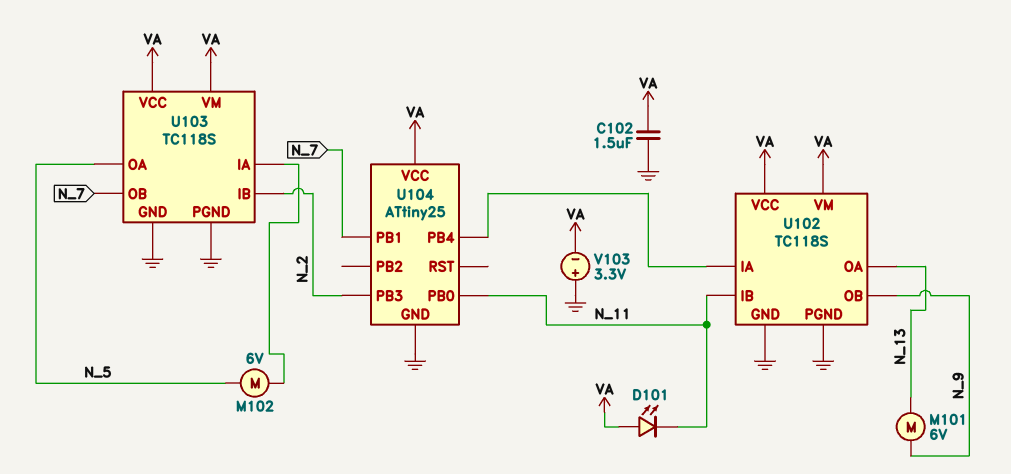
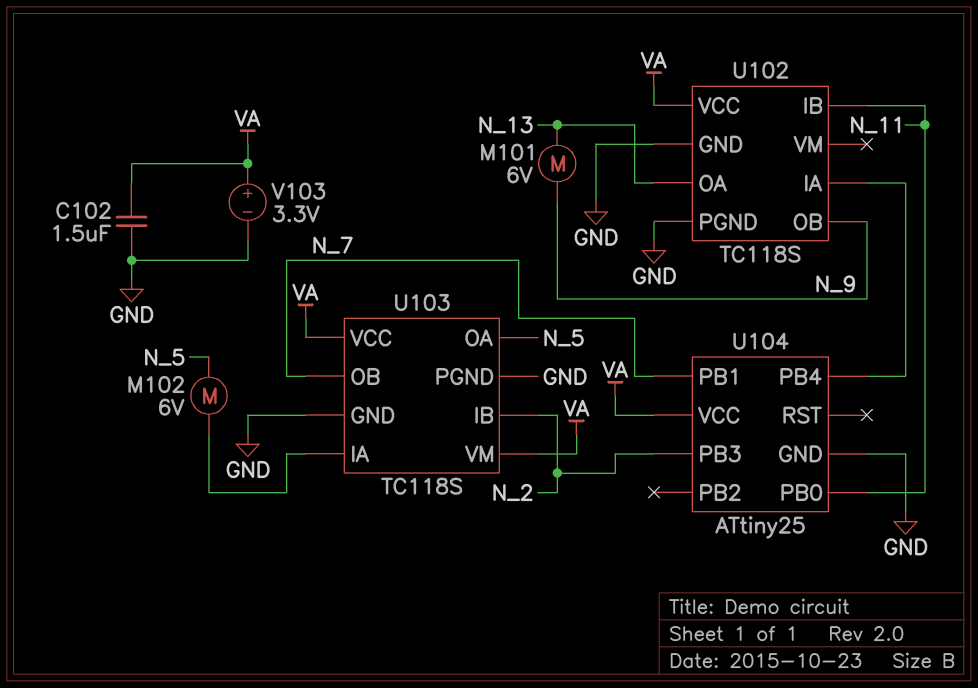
D101: LED (A VA, K N_11) -> none
U102 pin VM: VA -> none
V103: 3.3V (plus GND, minus VA) -> 3.3V (plus VA, minus GND)

